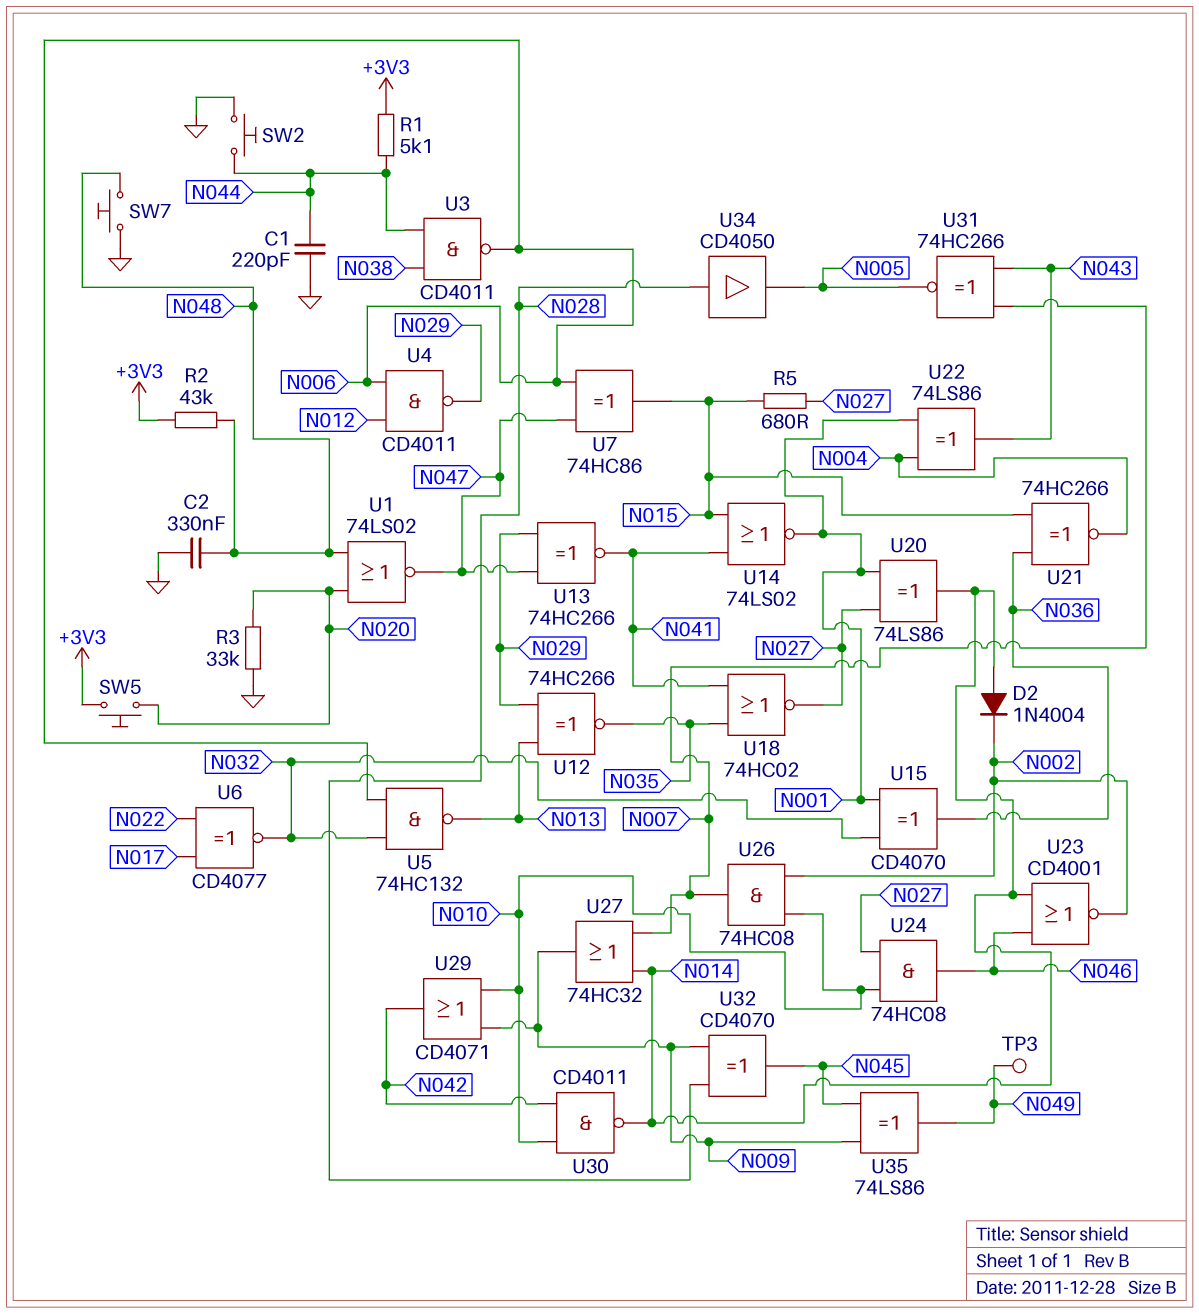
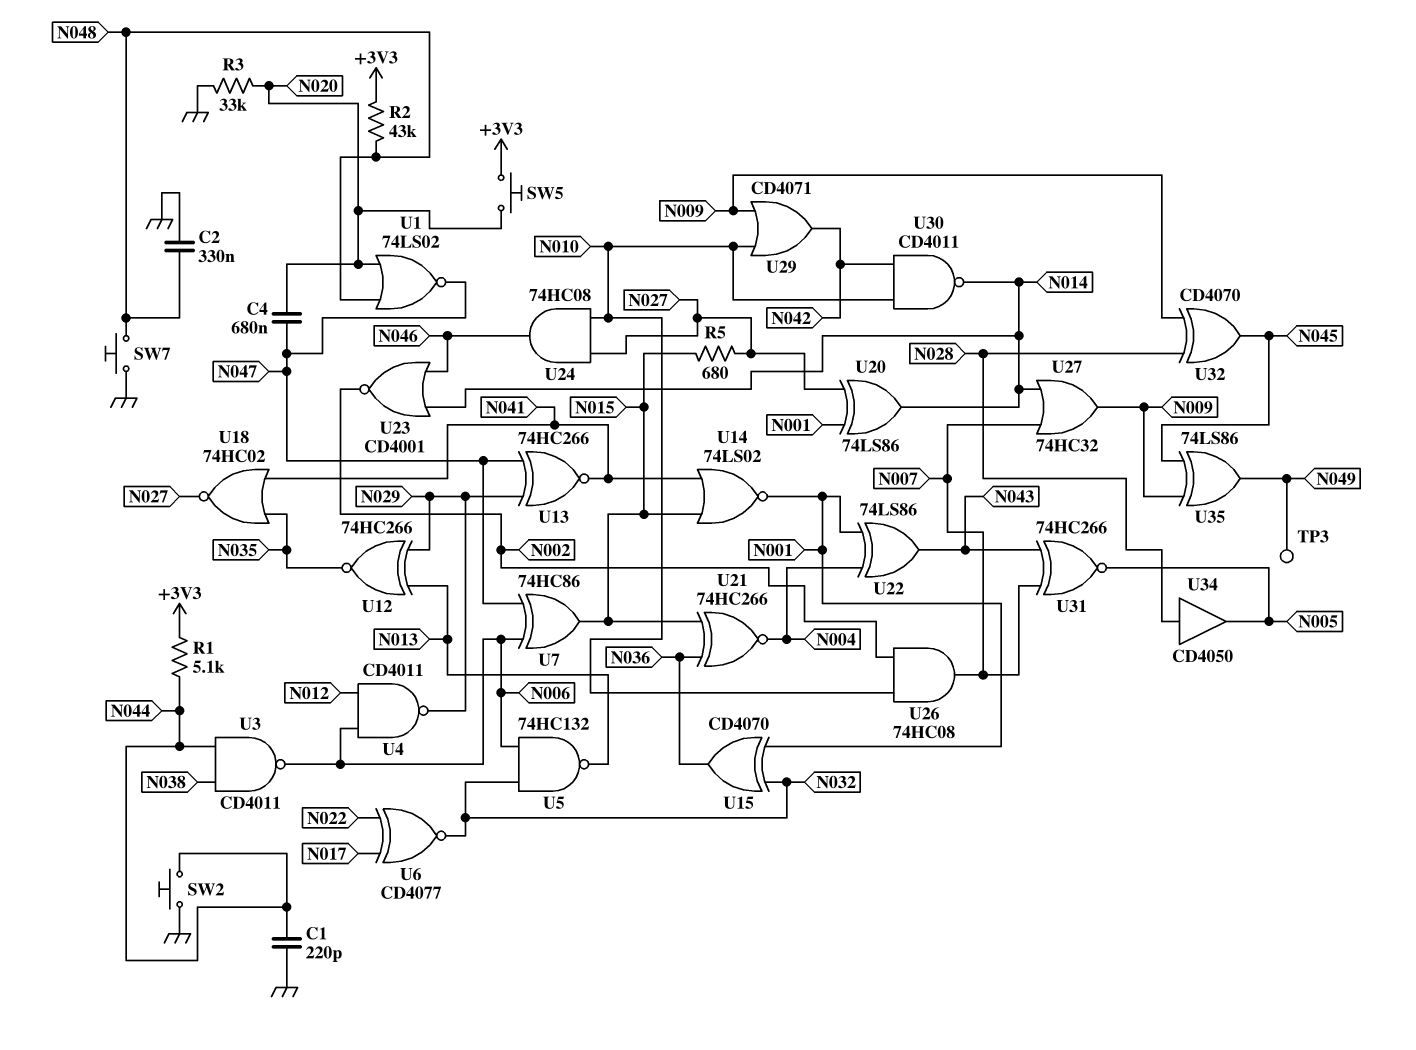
C4: none -> 680nF (N020, N047)
D2: diode 1N4004 (A N014, K N002) -> none

